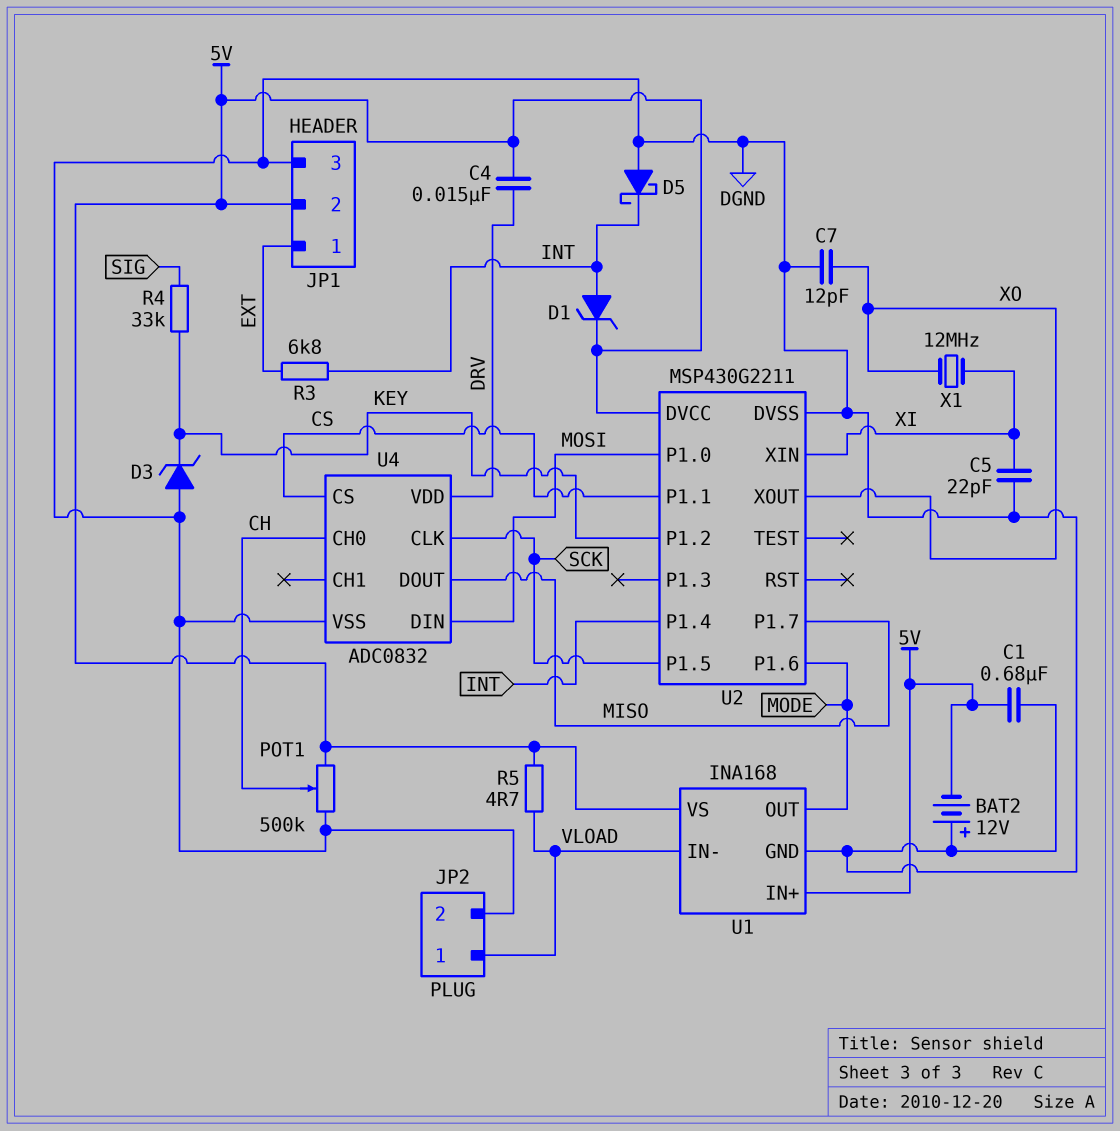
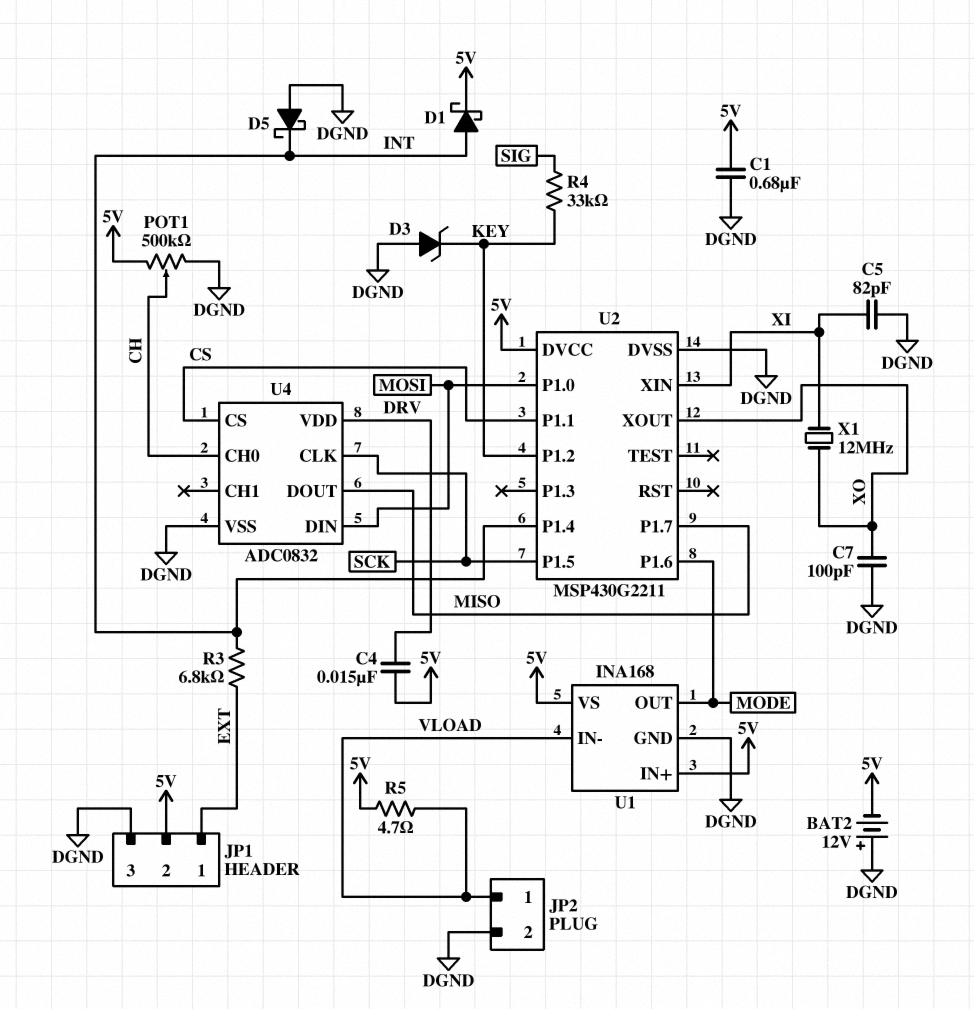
C5: 22pF (DGND, XI) -> 82pF (DGND, XI)
C7: 12pF (DGND, XO) -> 100pF (DGND, XO)
D1: zener (A INT, K 5V) -> schottky (A INT, K 5V)

